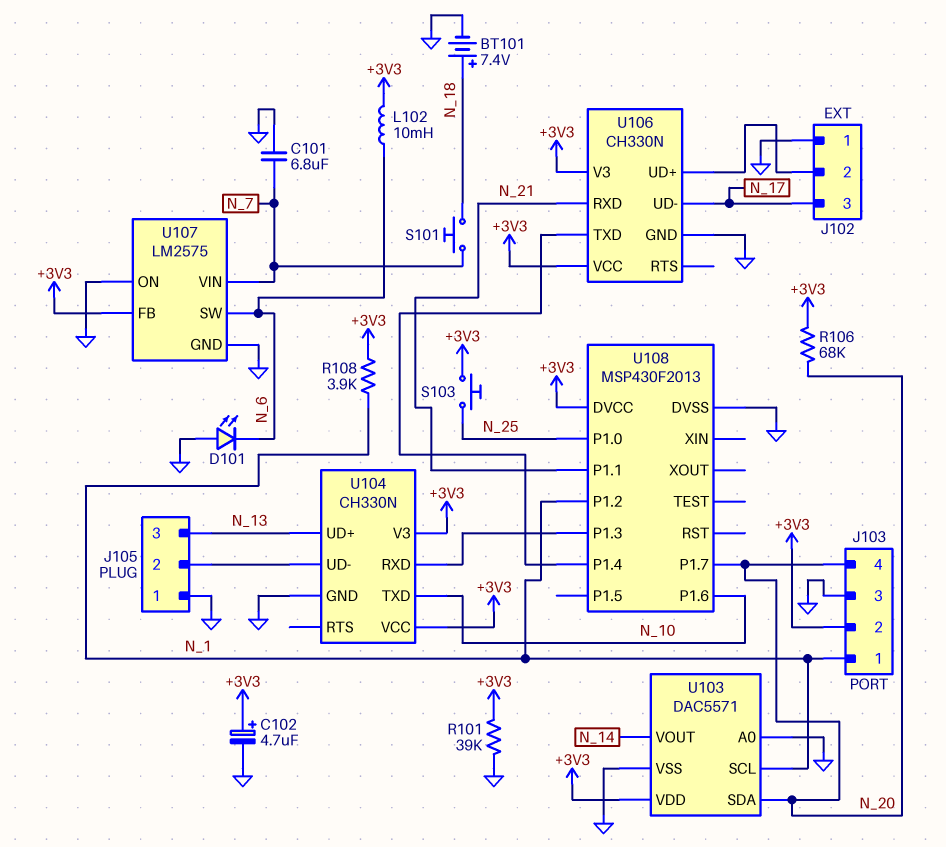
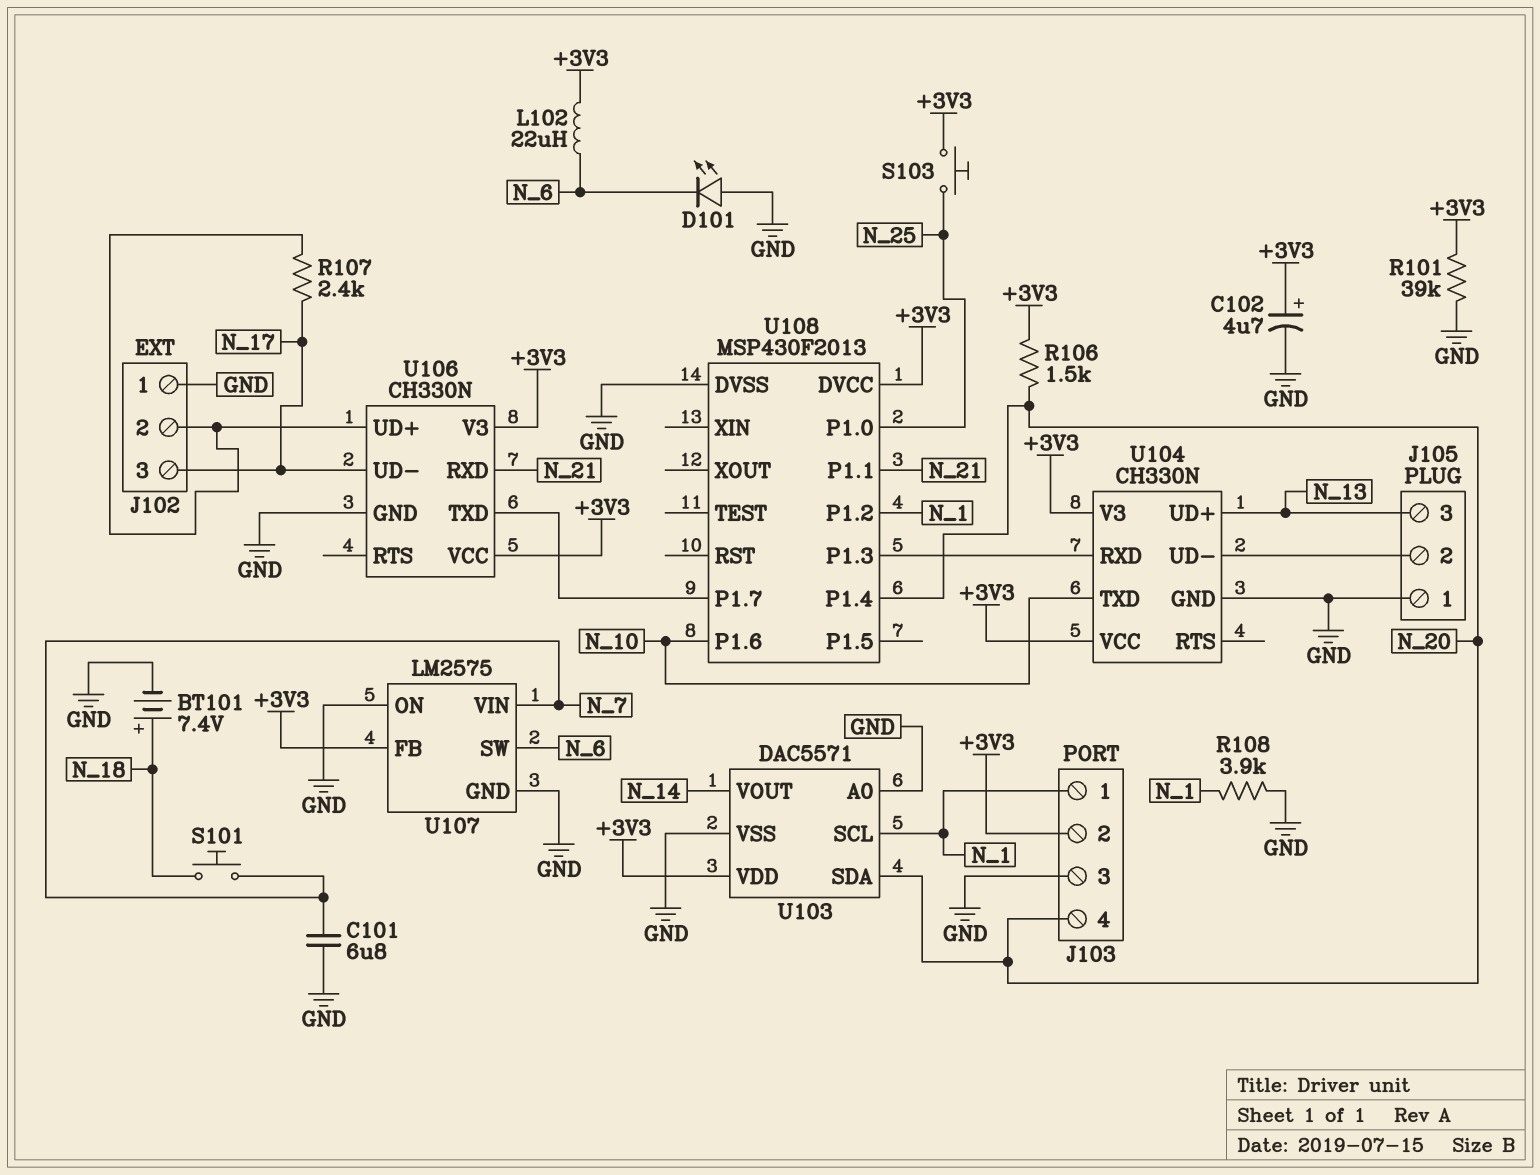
L102: 10mH (+3V3, N_6) -> 22uH (+3V3, N_6)
R106: 68k (+3V3, N_20) -> 1.5k (+3V3, N_20)
R107: none -> 2.4k (J102/2, N_17)
R108: 3.9k (+3V3, N_1) -> 3.9k (GND, N_1)
U108 pin P1.4: U106/TXD -> N_20
U108 pin P1.7: N_20 -> U106/TXD

